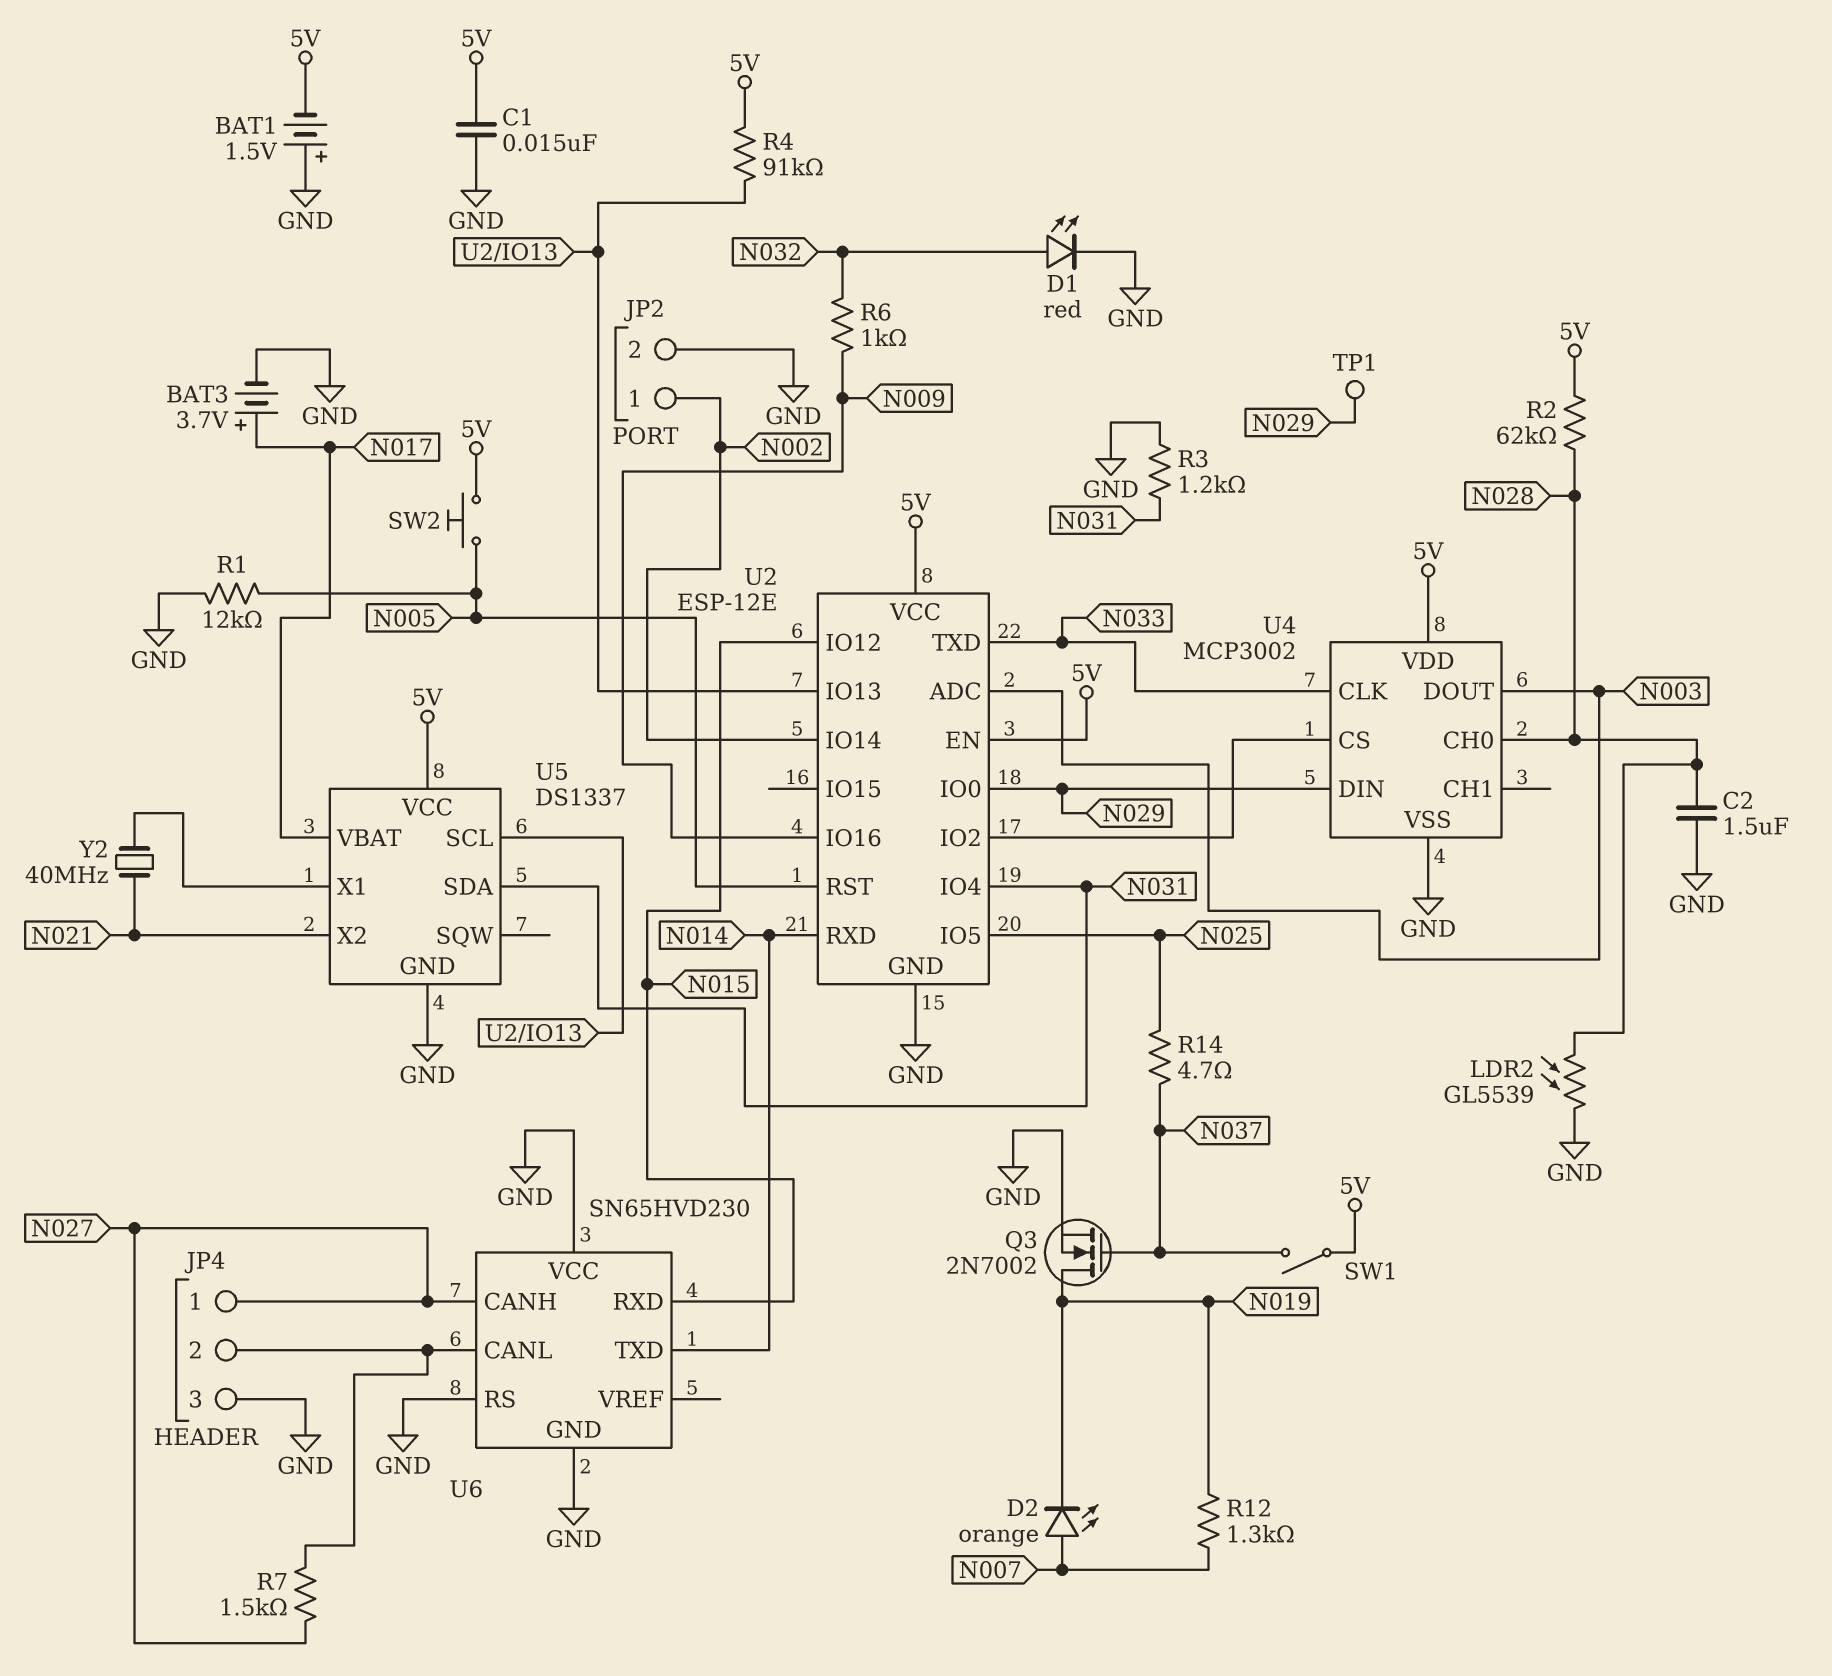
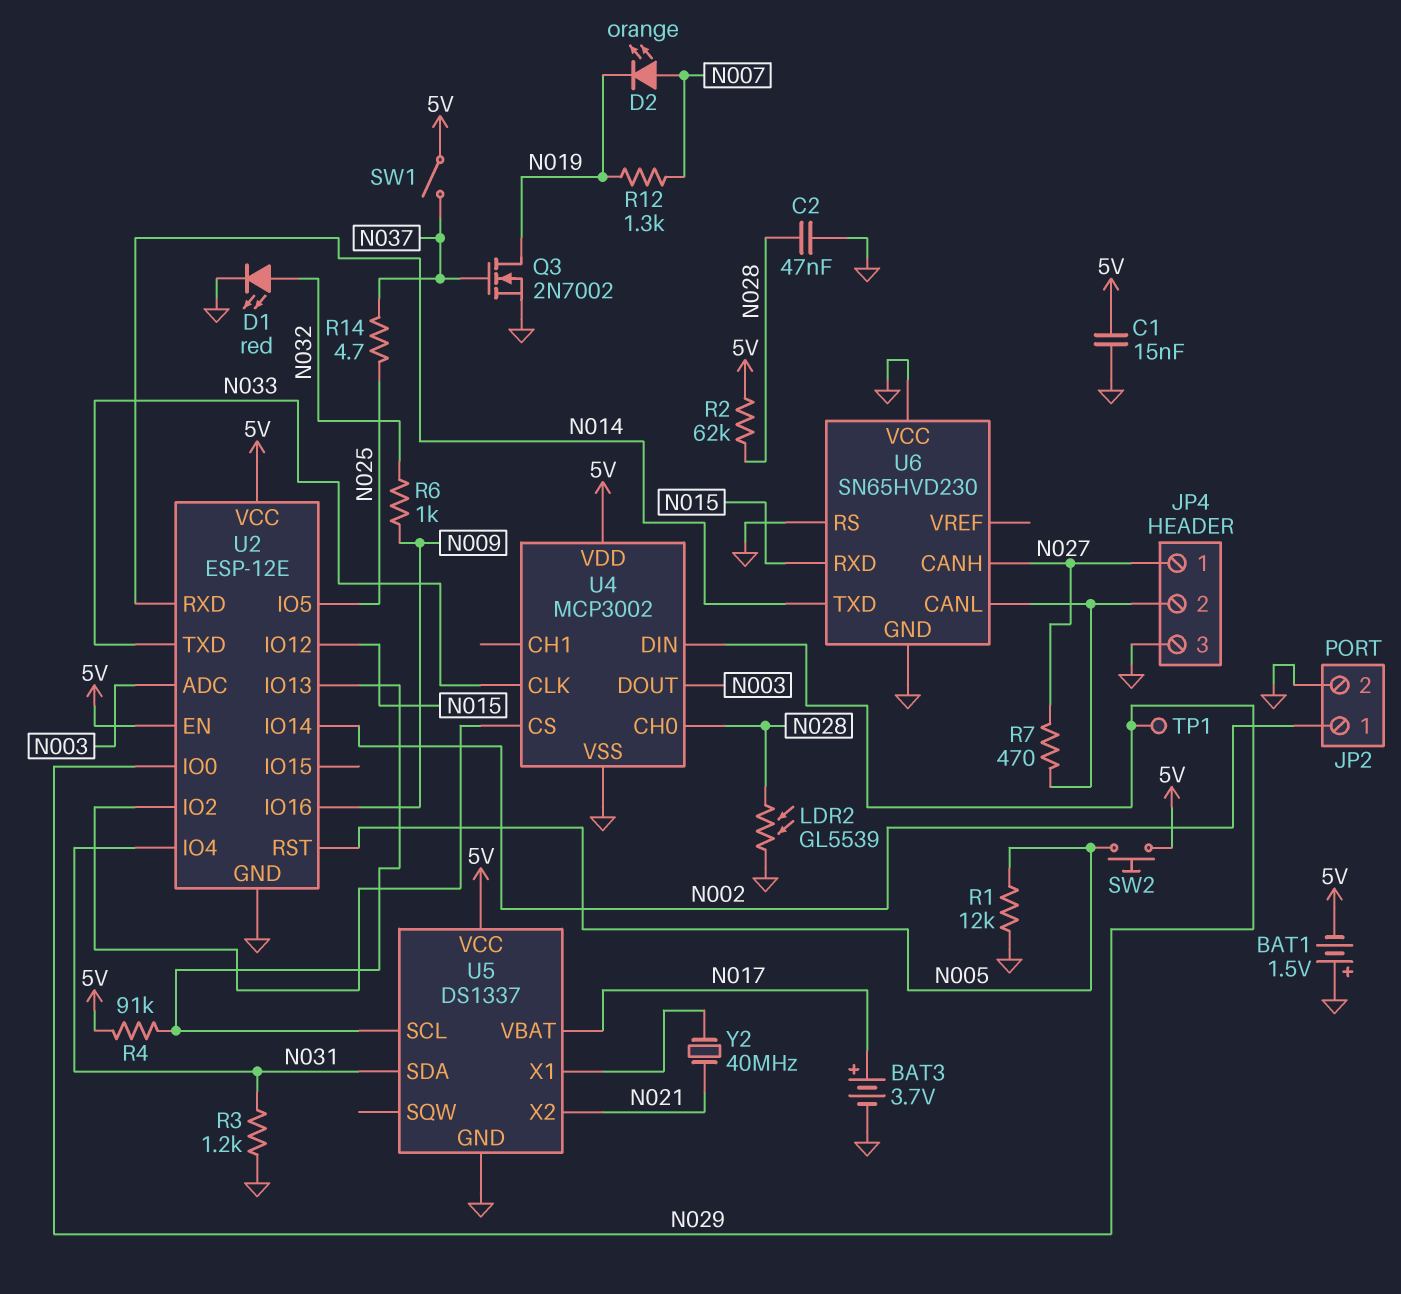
C2: 1.5uF (GND, N028) -> 47nF (GND, N028)
R7: 1.5k (JP4/2, N027) -> 470 (JP4/2, N027)

